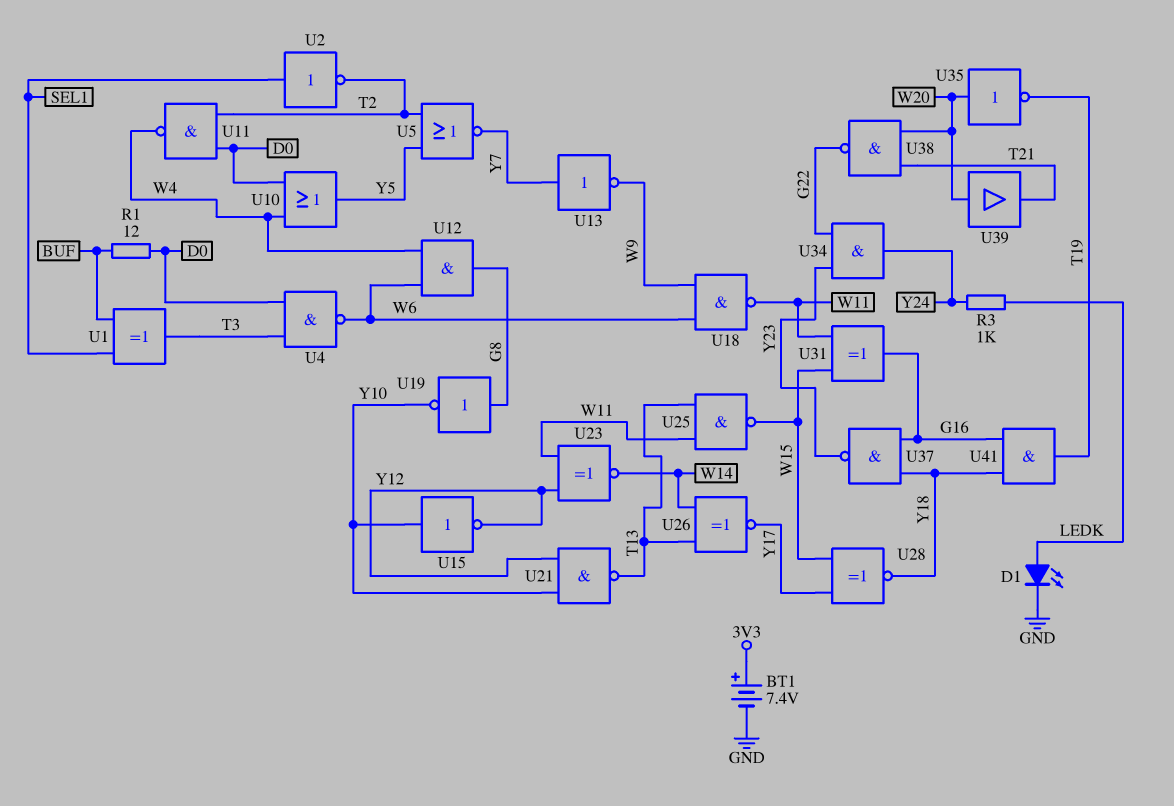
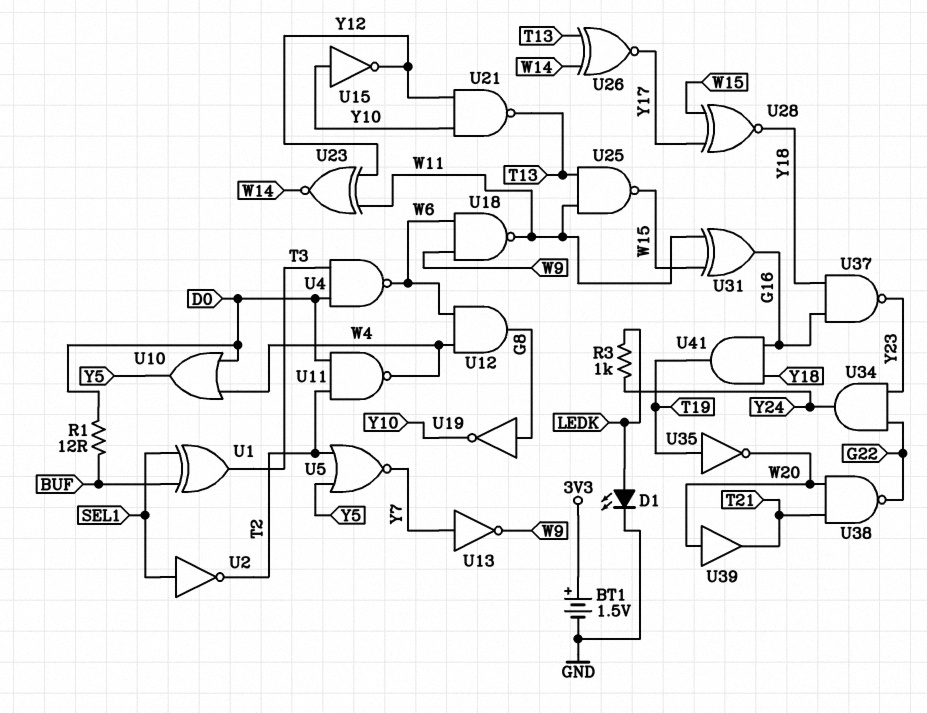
BT1: 7.4V (plus 3V3, minus GND) -> 1.5V (plus 3V3, minus GND)
U35: NOT (in W20, out T19) -> NOT (in T19, out W20)

